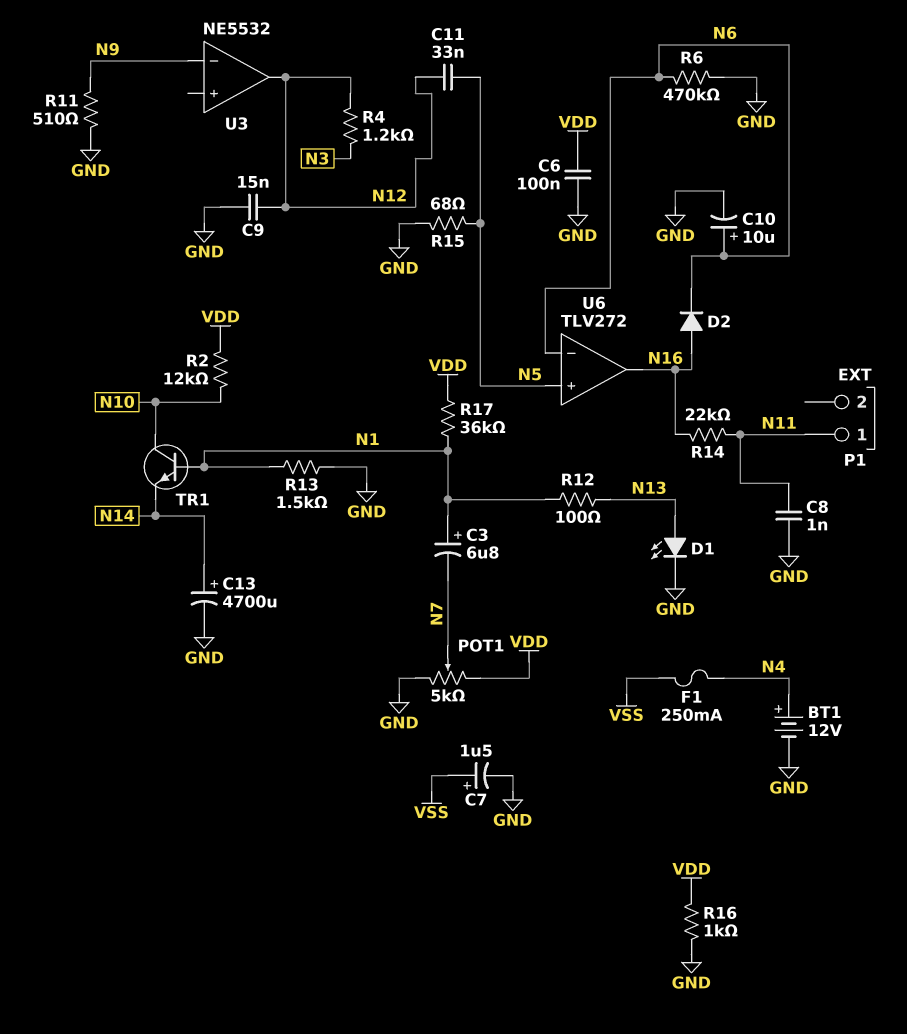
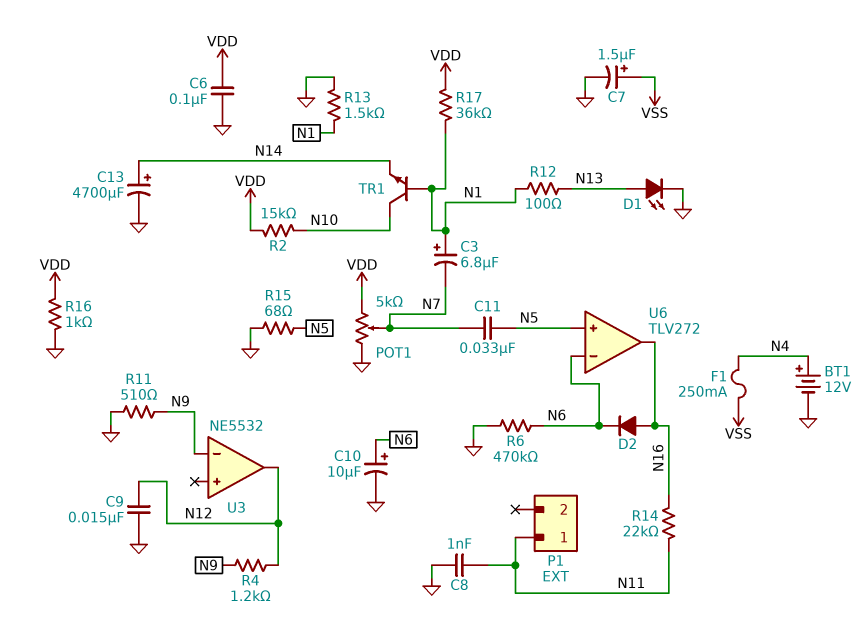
C11: 33nF (N5, N12) -> 33nF (N5, N7)
R2: 12k (N10, VDD) -> 15k (N10, VDD)
R4: 1.2k (N3, N12) -> 1.2k (N9, N12)

